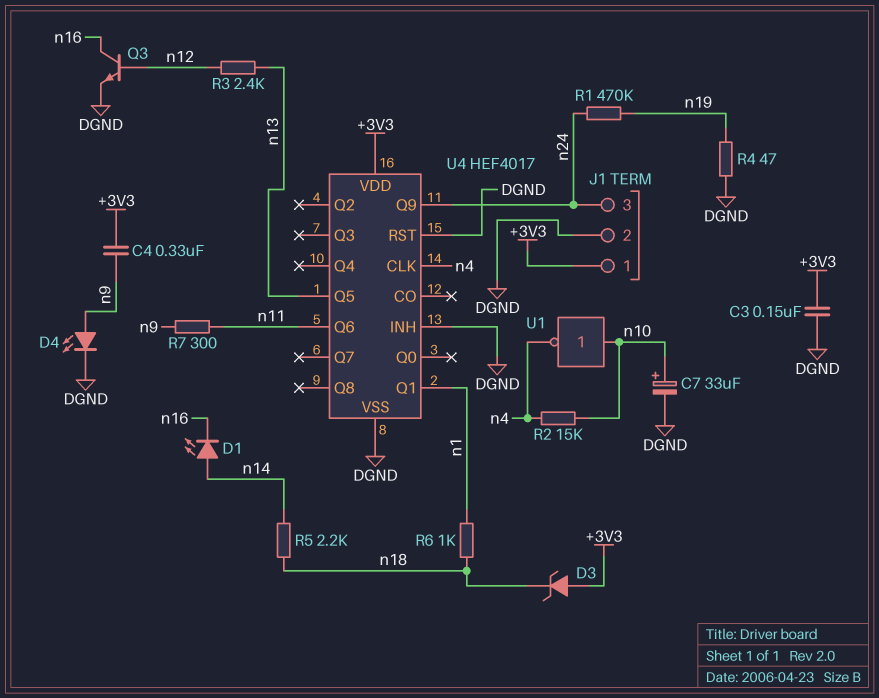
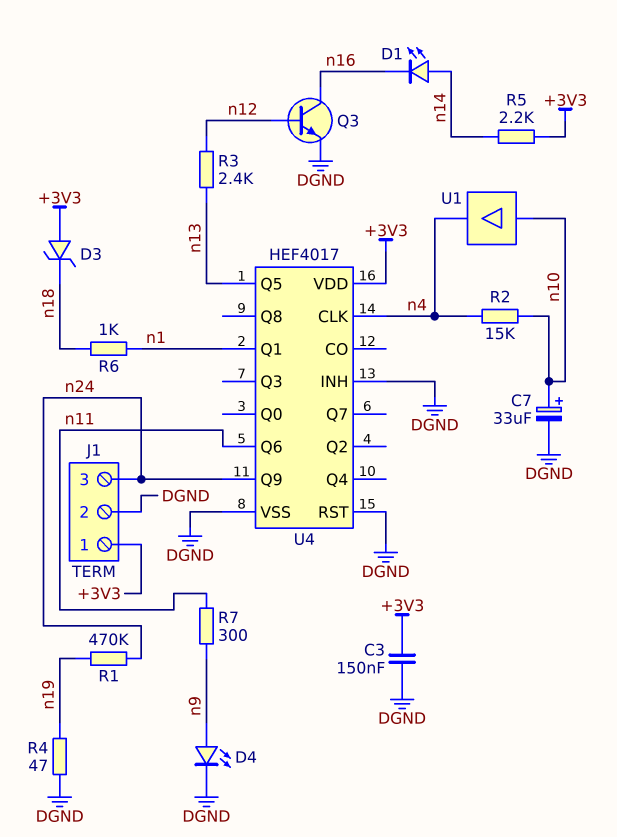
C4: 330nF (+3V3, n9) -> none
R5: 2.2k (n14, n18) -> 2.2k (+3V3, n14)
U1: NOT (in n10, out n4) -> buffer (in n10, out n4)

